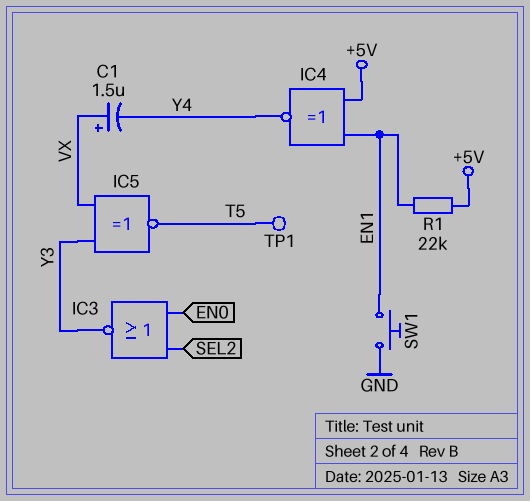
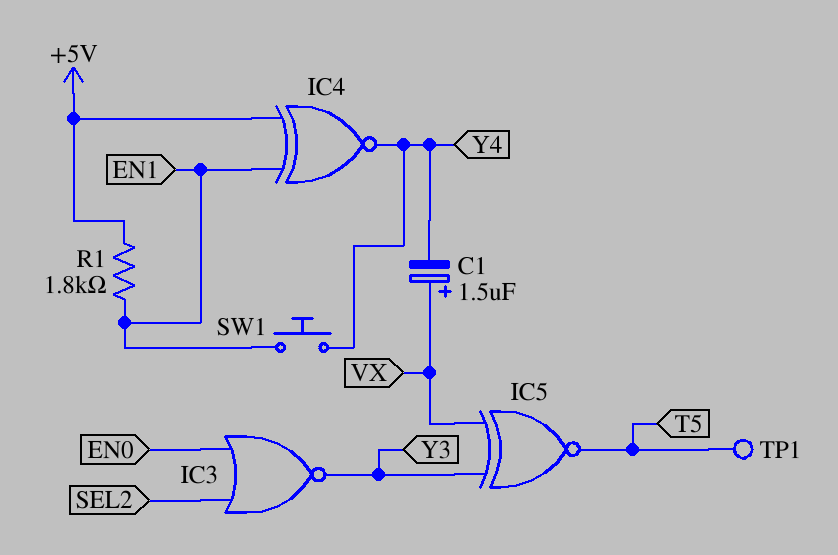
R1: 22k (+5V, EN1) -> 1.8k (+5V, EN1)
SW1: button (EN1, GND) -> button (EN1, Y4)

